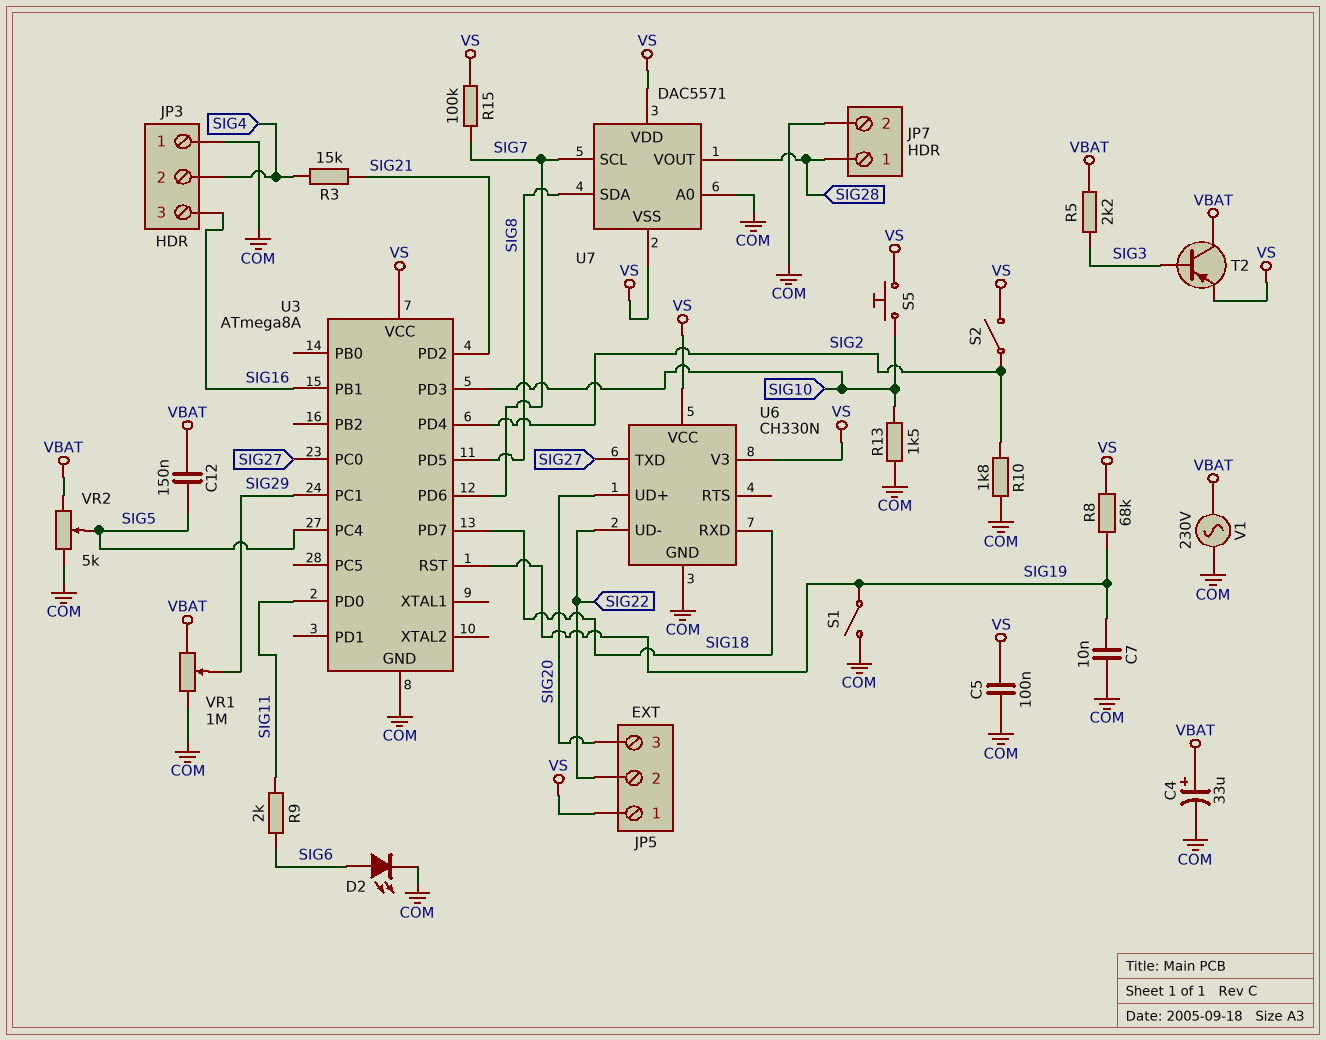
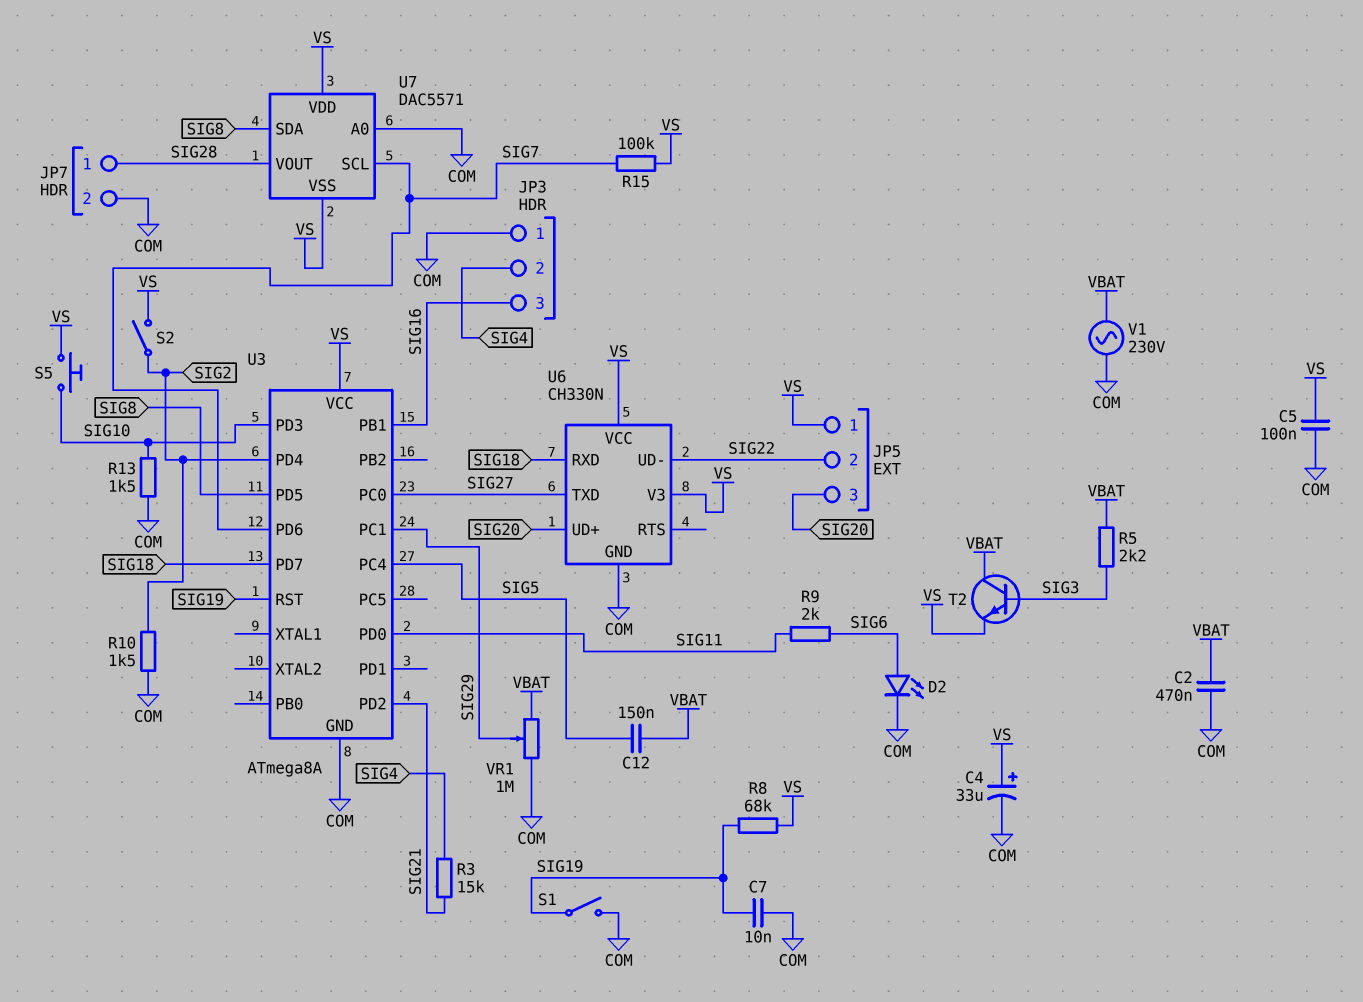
C2: none -> 470nF (COM, VBAT)
C4: 33uF (plus VBAT, minus COM) -> 33uF (plus VS, minus COM)
R10: 1.8k (COM, SIG2) -> 1.5k (COM, SIG2)
T2: PNP (B SIG3, C VBAT, E VS) -> NPN (B SIG3, C VBAT, E VS)
VR2: 5k (COM, VBAT, wiper SIG5) -> none

